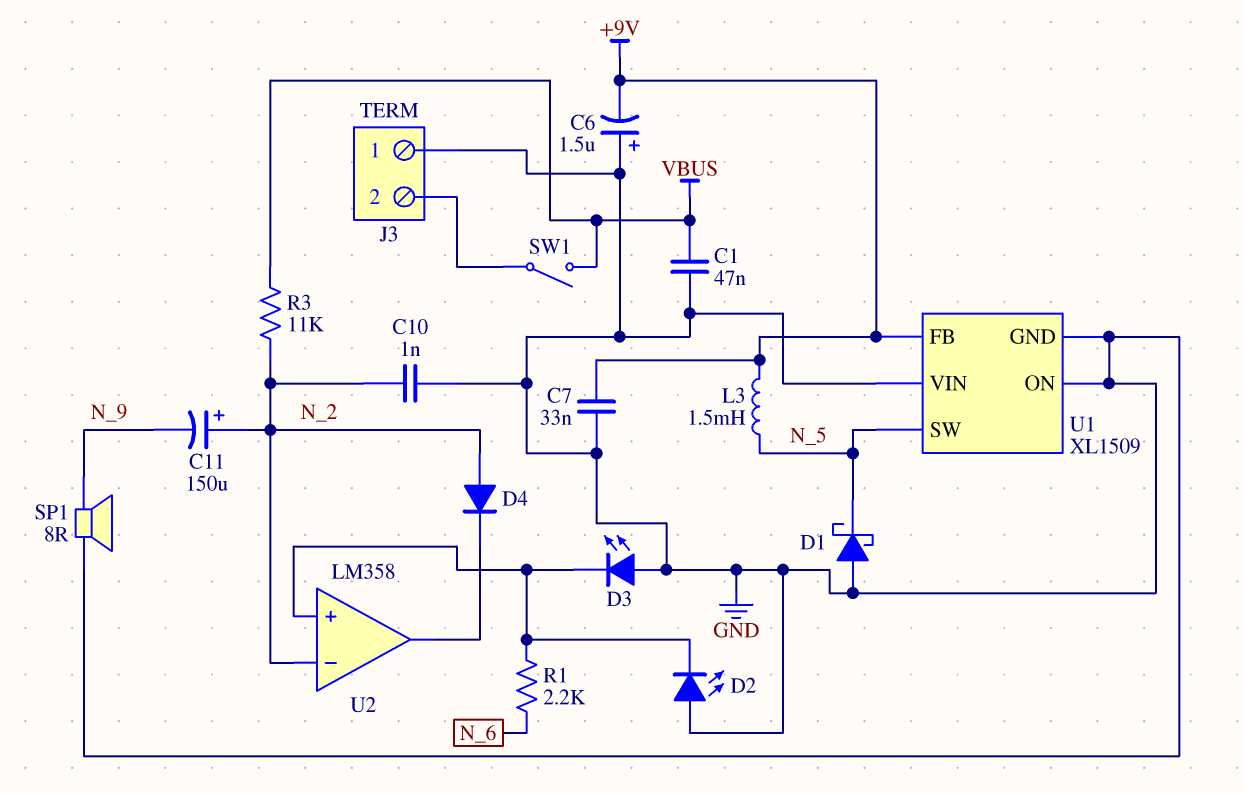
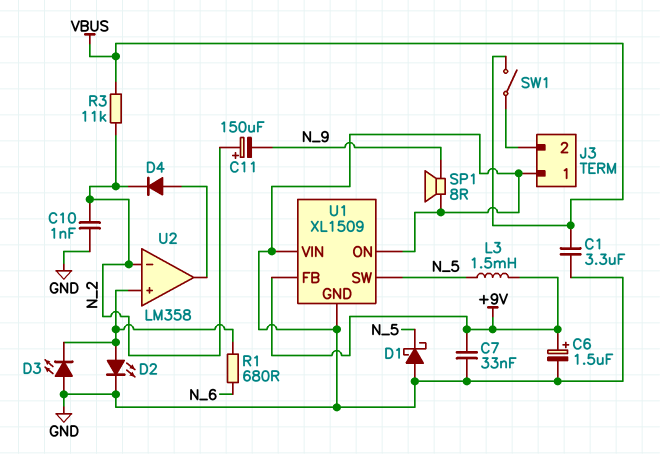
C1: 47nF (GND, VBUS) -> 3.3uF (GND, VBUS)
C6: 1.5uF (plus GND, minus +9V) -> 1.5uF (plus +9V, minus GND)
D2: LED (A GND, K U2/in+) -> LED (A U2/in+, K GND)
D4: diode (A N_2, K U2/out) -> diode (A U2/out, K N_2)
R1: 2.2k (N_6, U2/in+) -> 680 (N_6, U2/in+)

